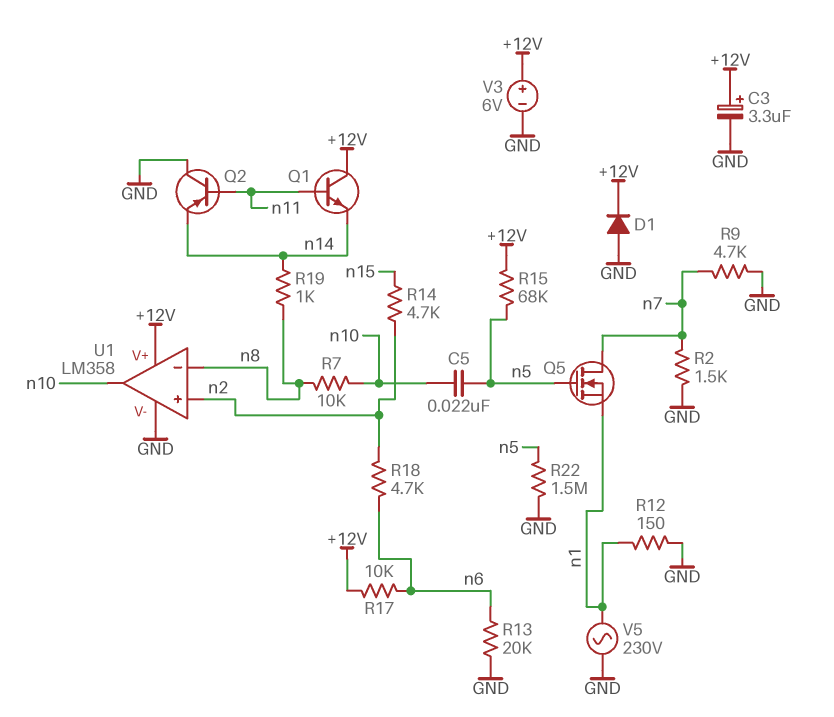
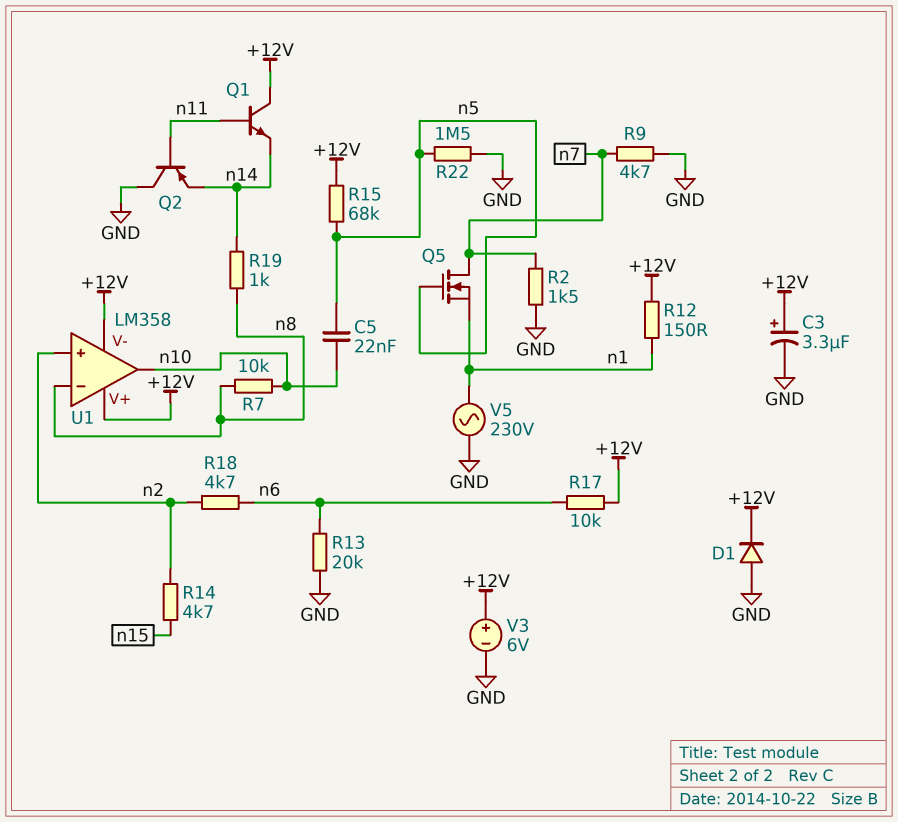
R12: 150 (GND, n1) -> 150 (+12V, n1)
U1 pin V-: GND -> +12V

